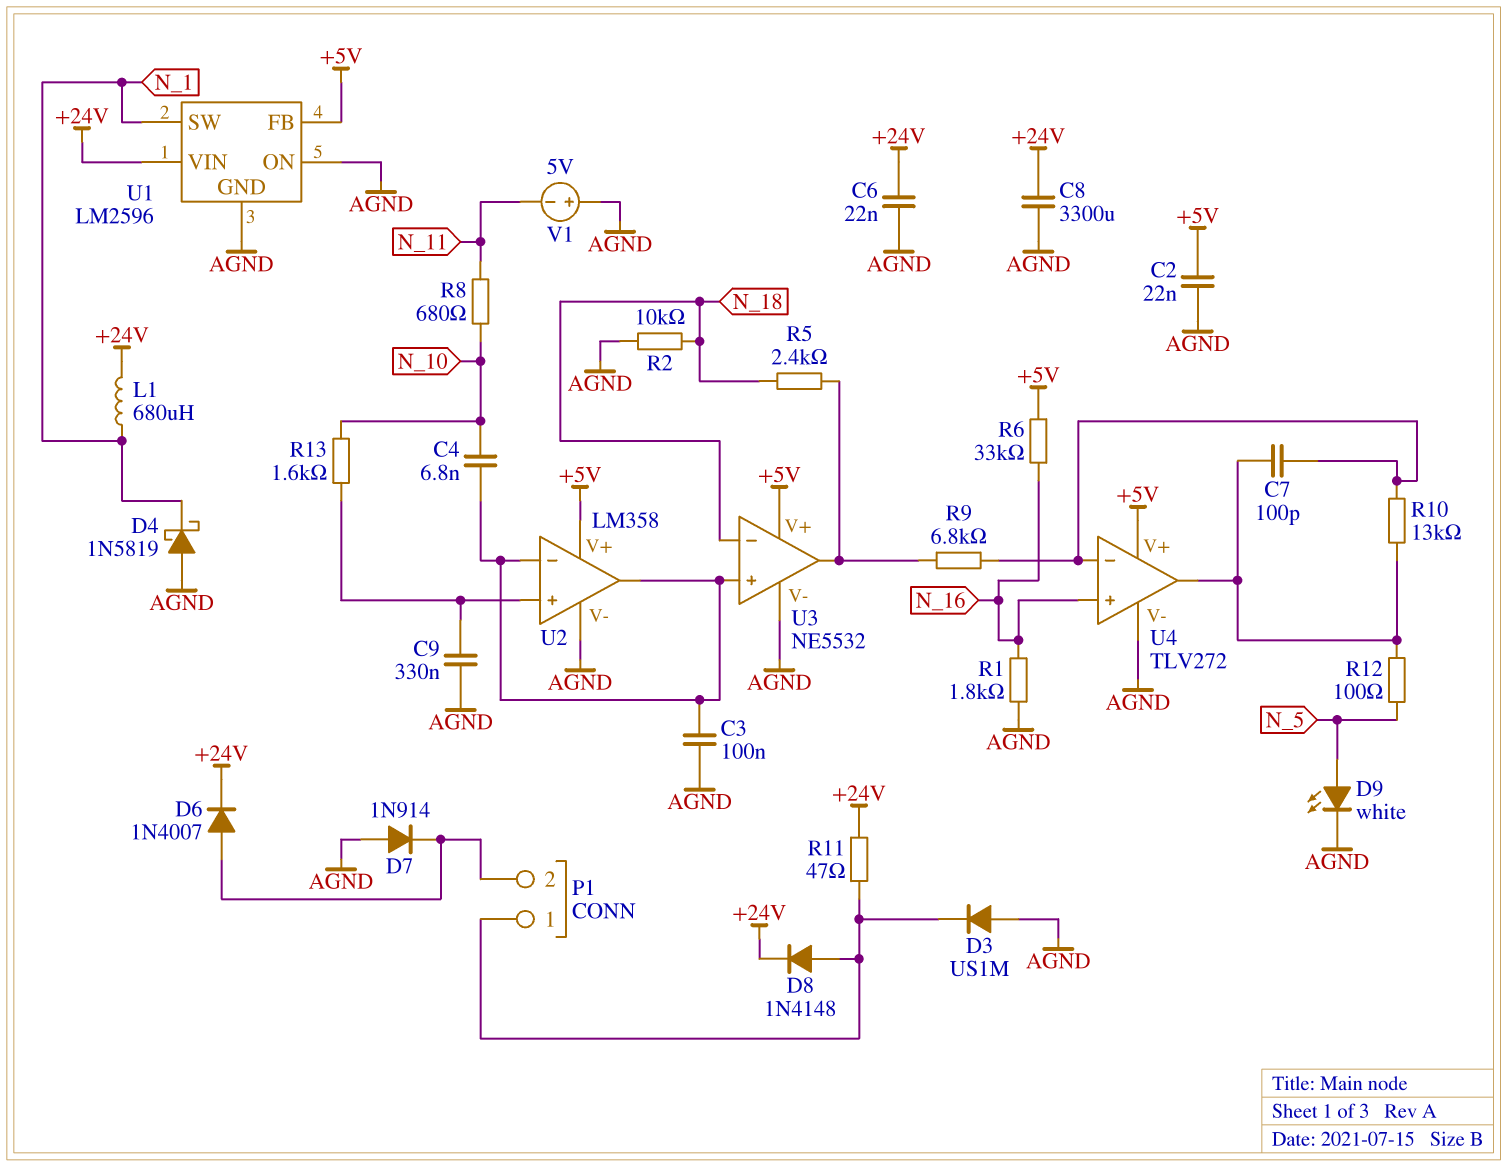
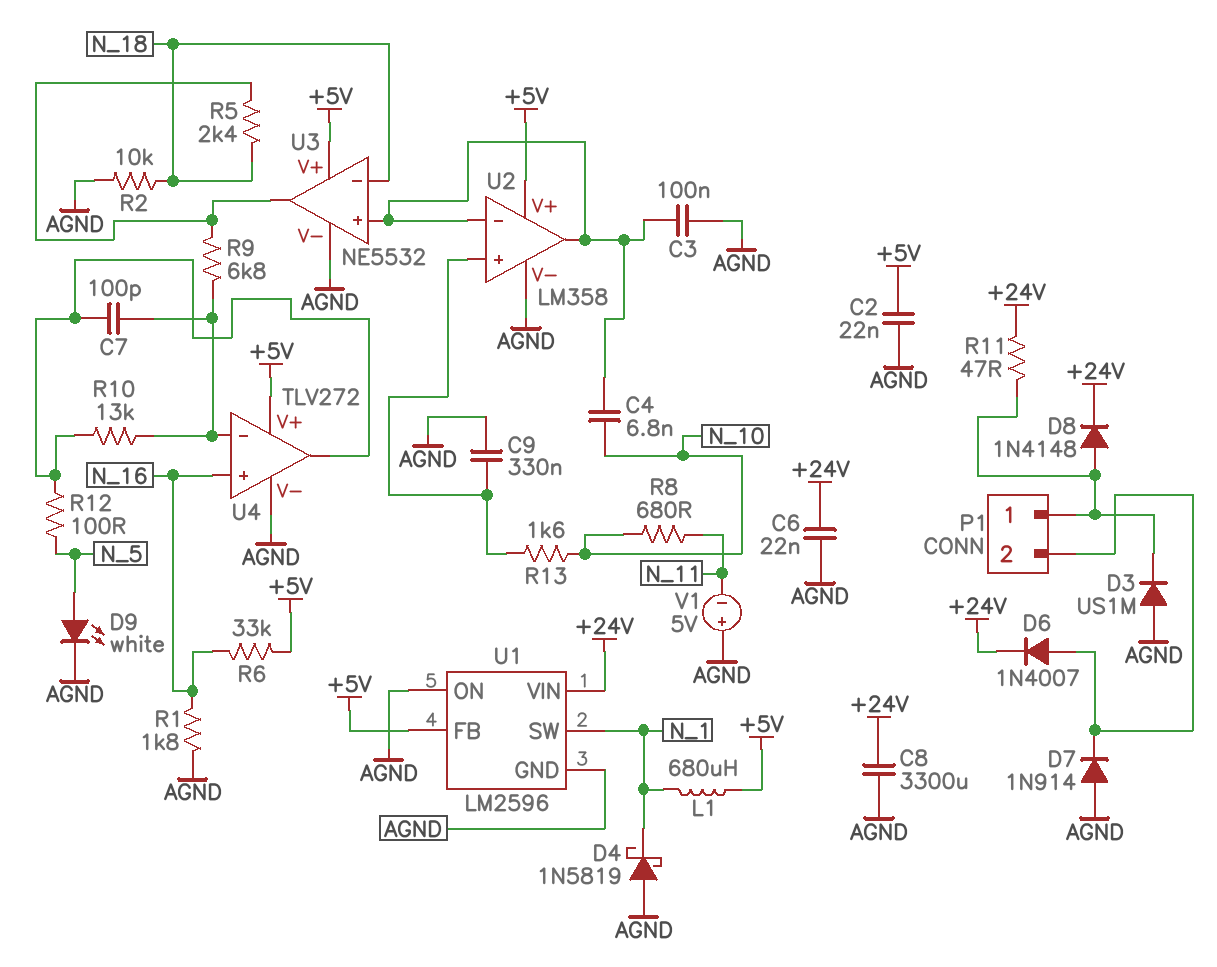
L1: 680uH (+24V, N_1) -> 680uH (+5V, N_1)

